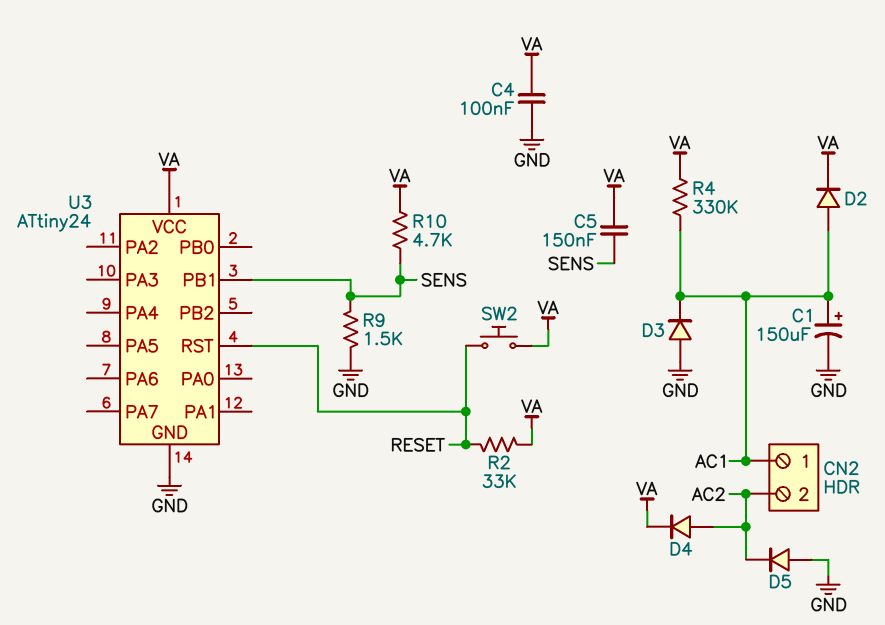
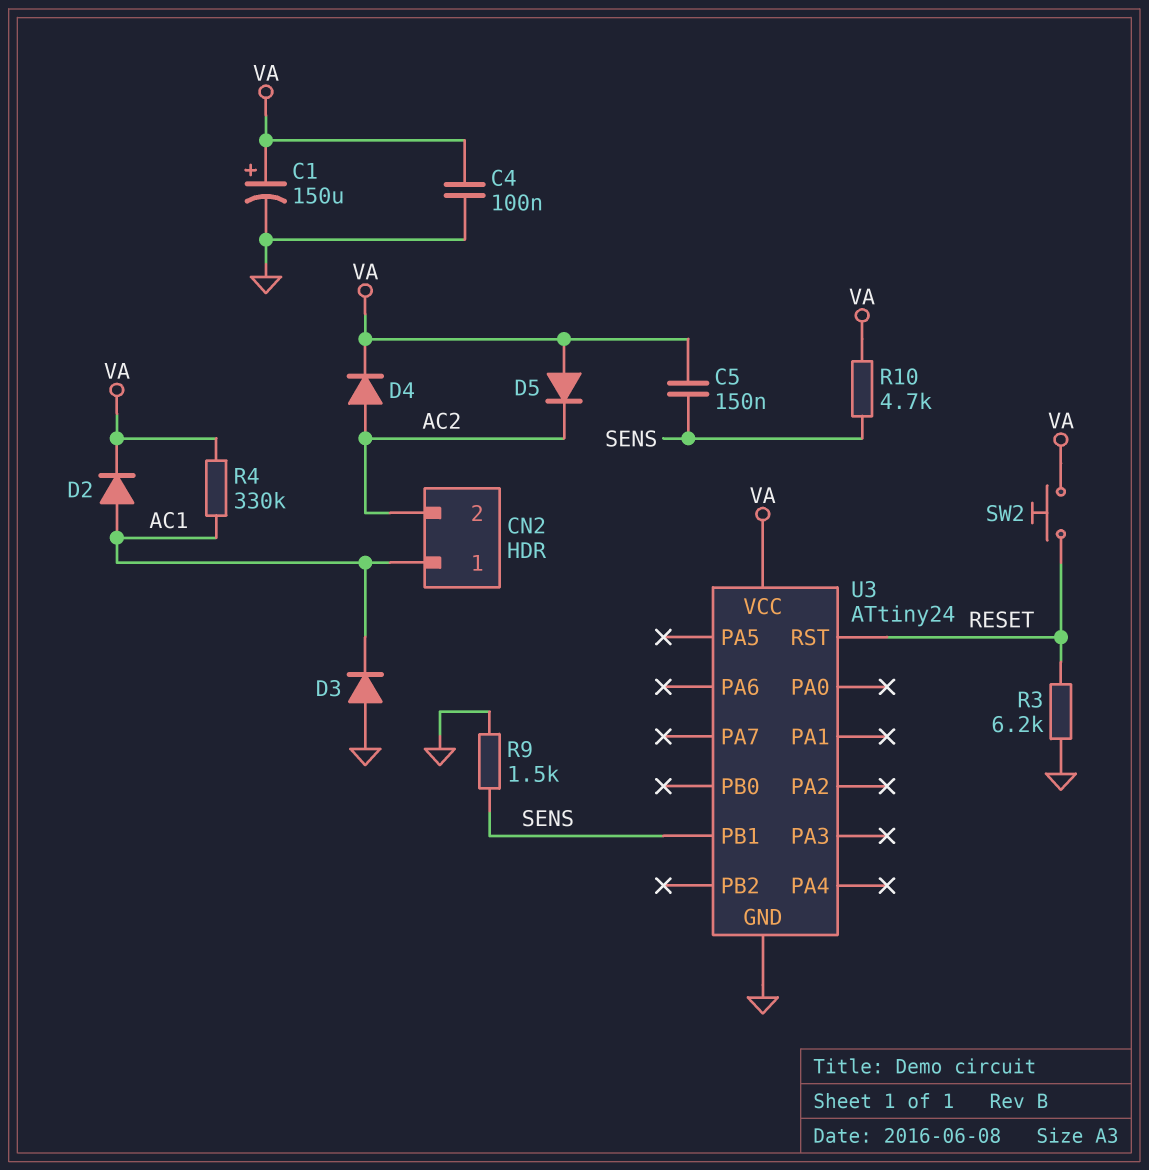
C1: 150uF (plus AC1, minus GND) -> 150uF (plus VA, minus GND)
D5: diode (A GND, K AC2) -> diode (A VA, K AC2)
R2: 33k (RESET, VA) -> none
R3: none -> 6.2k (GND, RESET)

